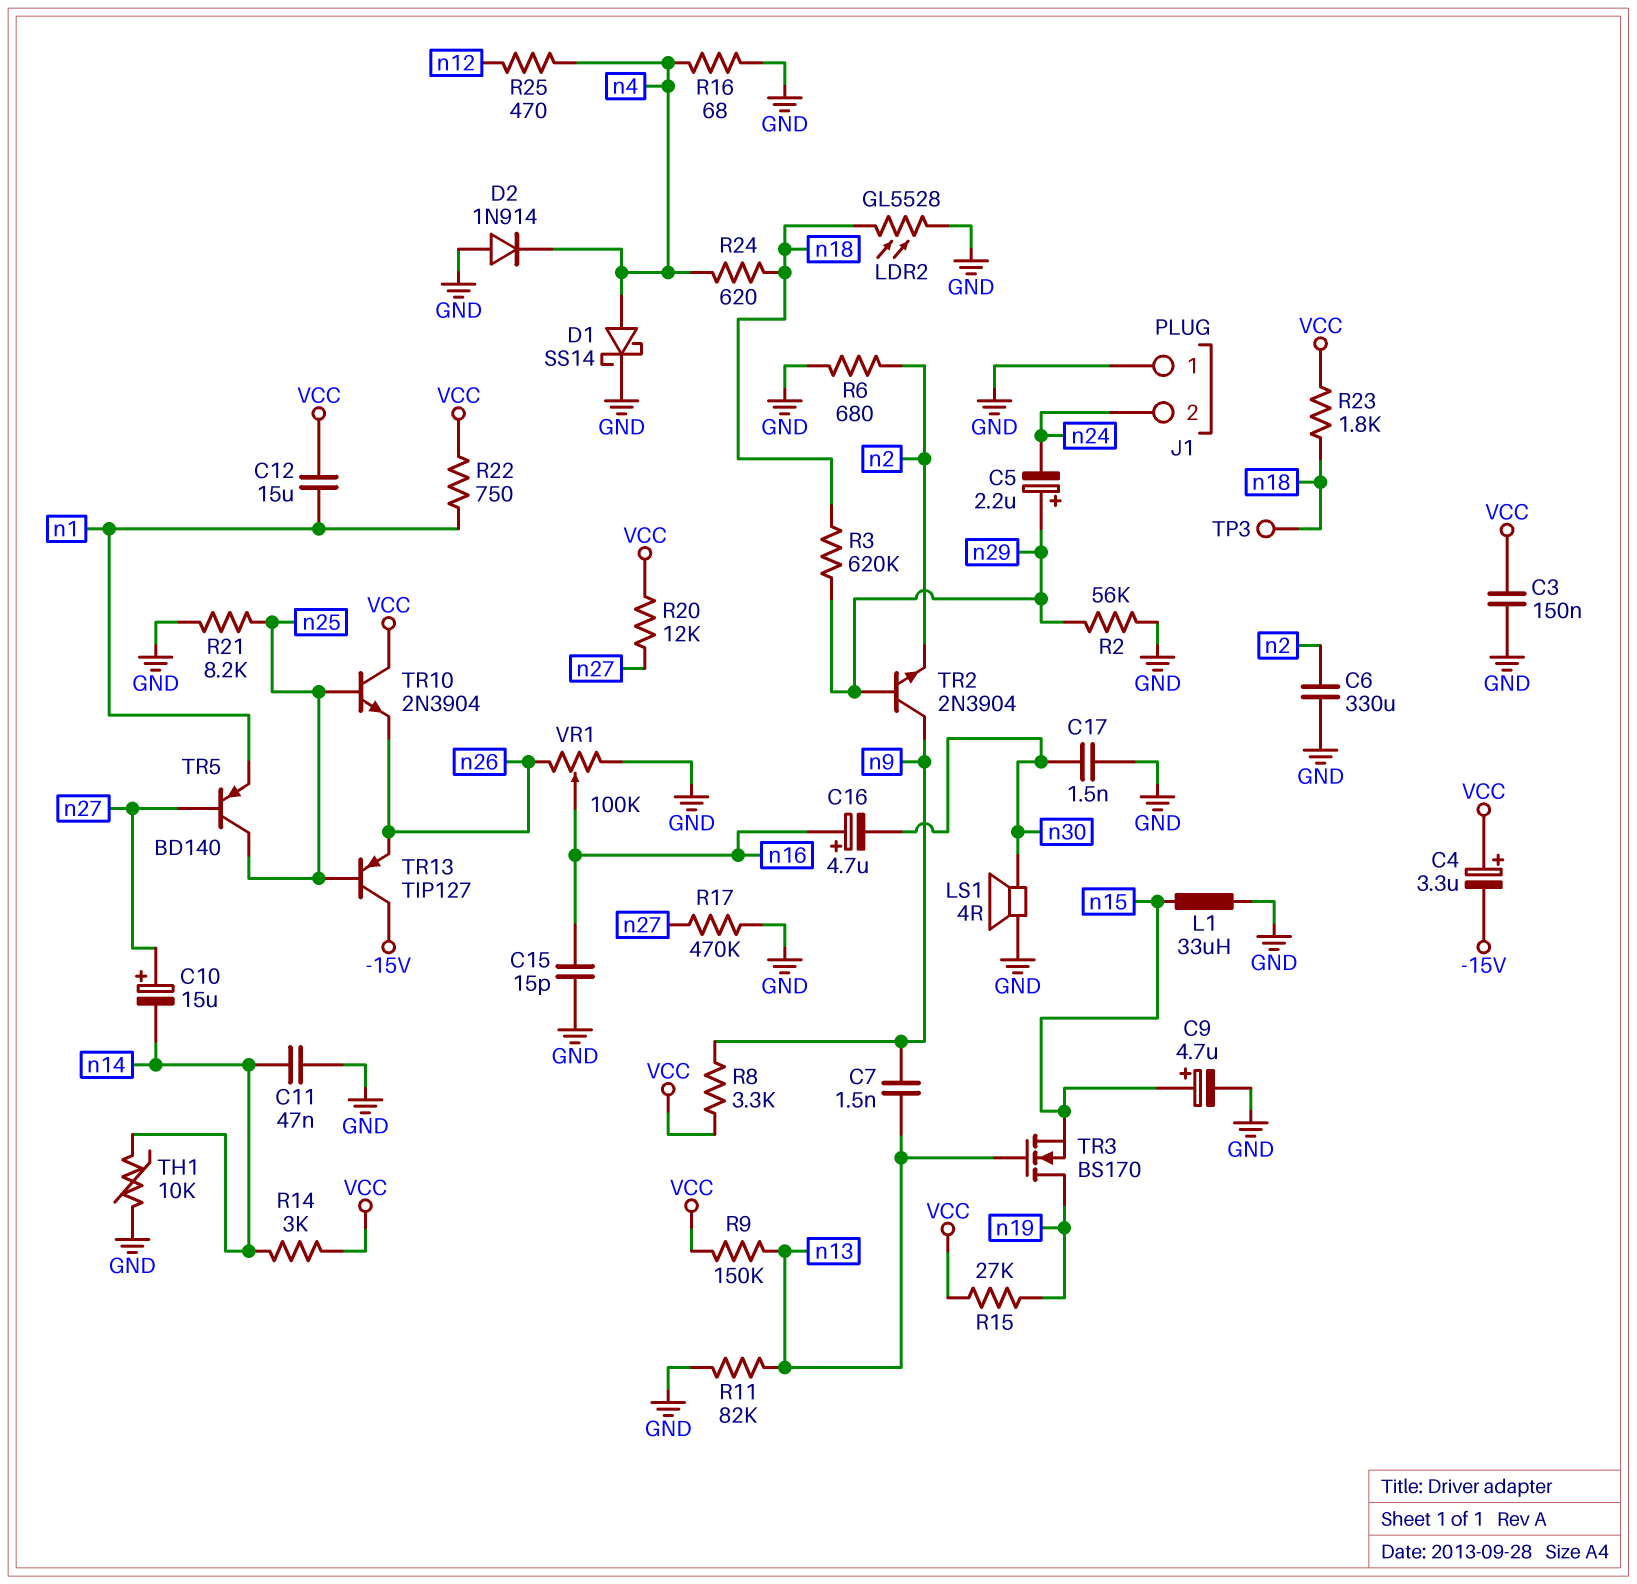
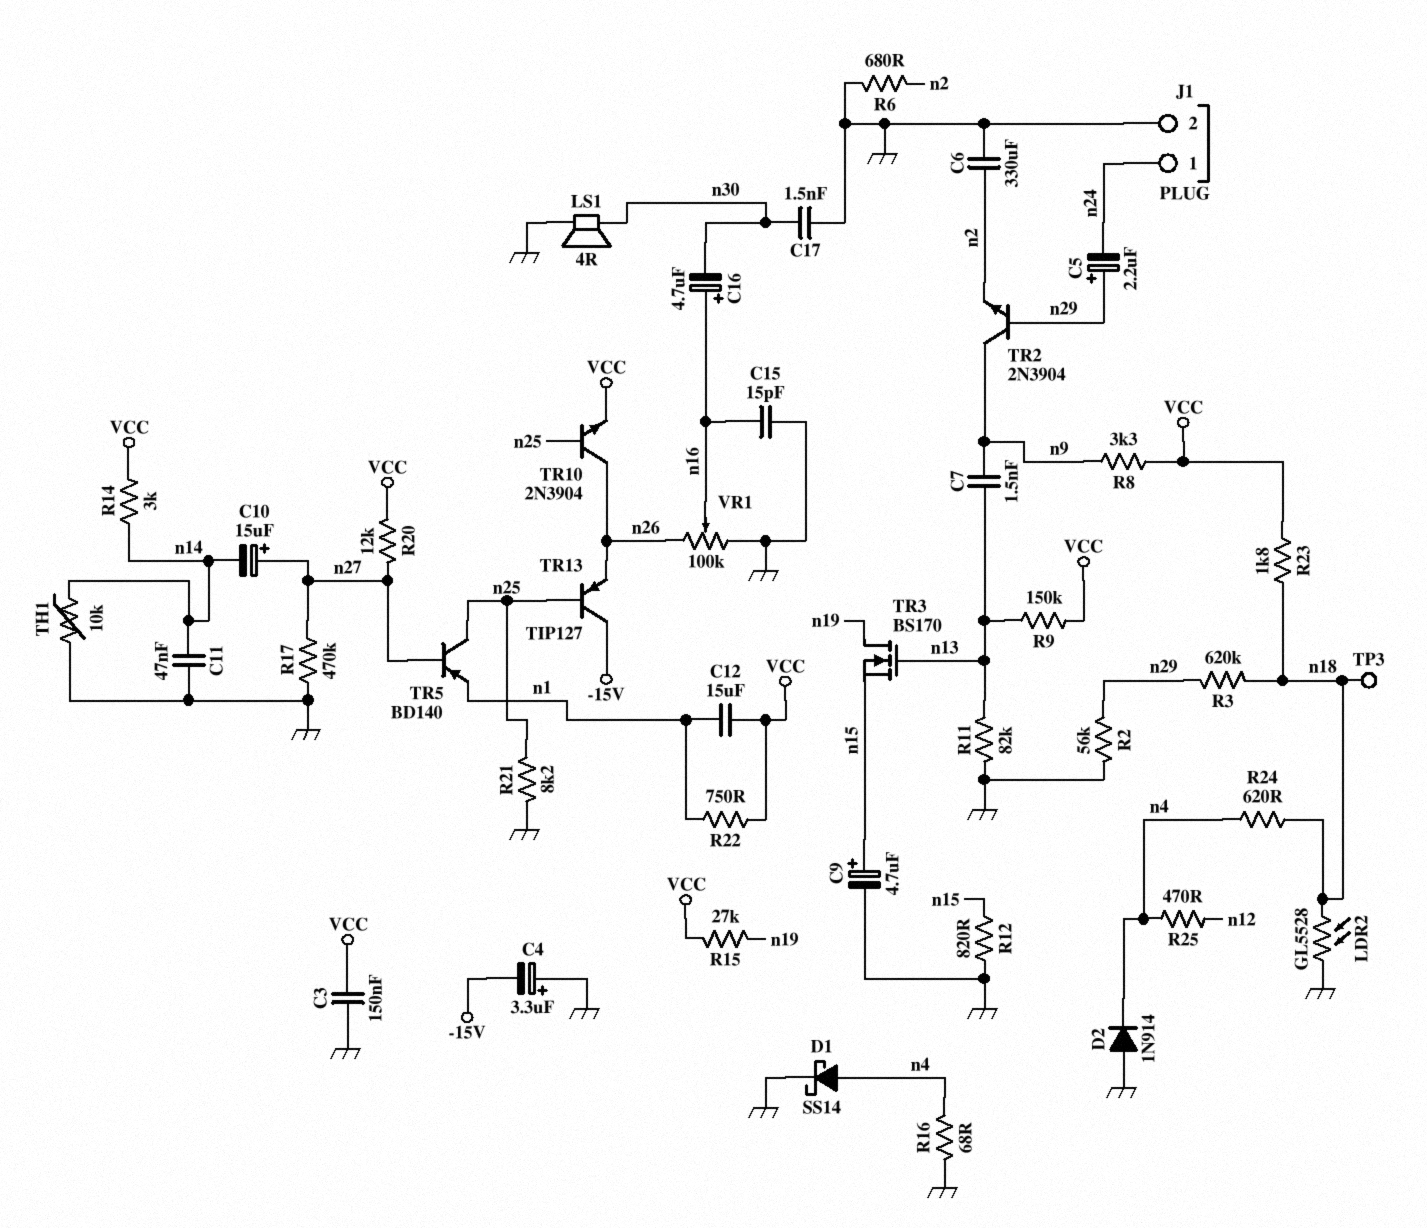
C4: 3.3uF (plus VCC, minus -15V) -> 3.3uF (plus GND, minus -15V)
J1 pin 1: GND -> n24
J1 pin 2: n24 -> GND
L1: 33uH (GND, n15) -> none
R12: none -> 820 (GND, n15)
TR10: NPN 2N3904 (B n25, C VCC, E n26) -> NPN 2N3904 (B n25, C n26, E VCC)

